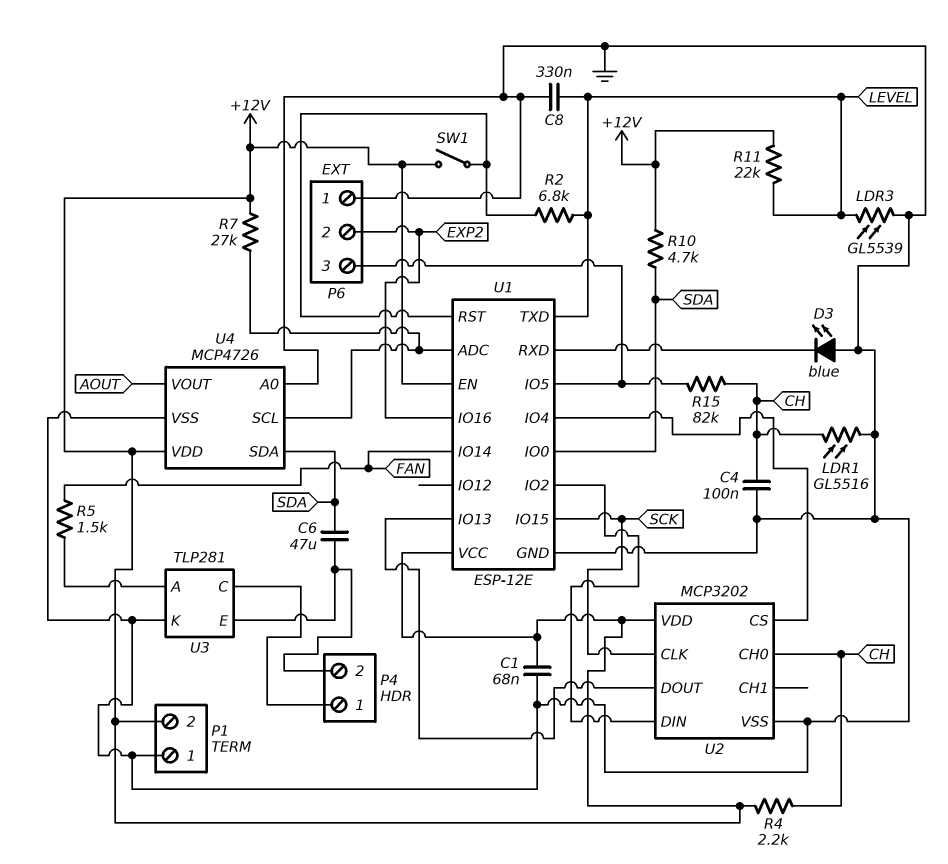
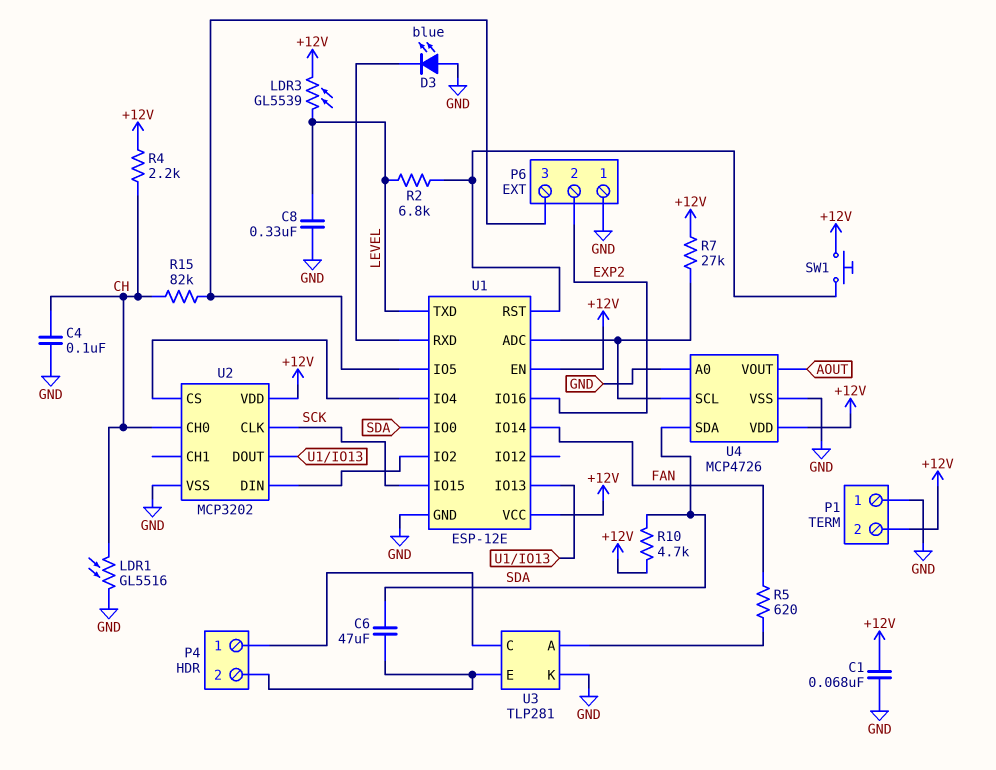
LDR3: GL5539 (GND, LEVEL) -> GL5539 (+12V, LEVEL)
R5: 1.5k (FAN, U3/A) -> 620 (FAN, U3/A)
R11: 22k (+12V, LEVEL) -> none
SW1: switch (+12V, U1/RST) -> button (+12V, U1/RST)

